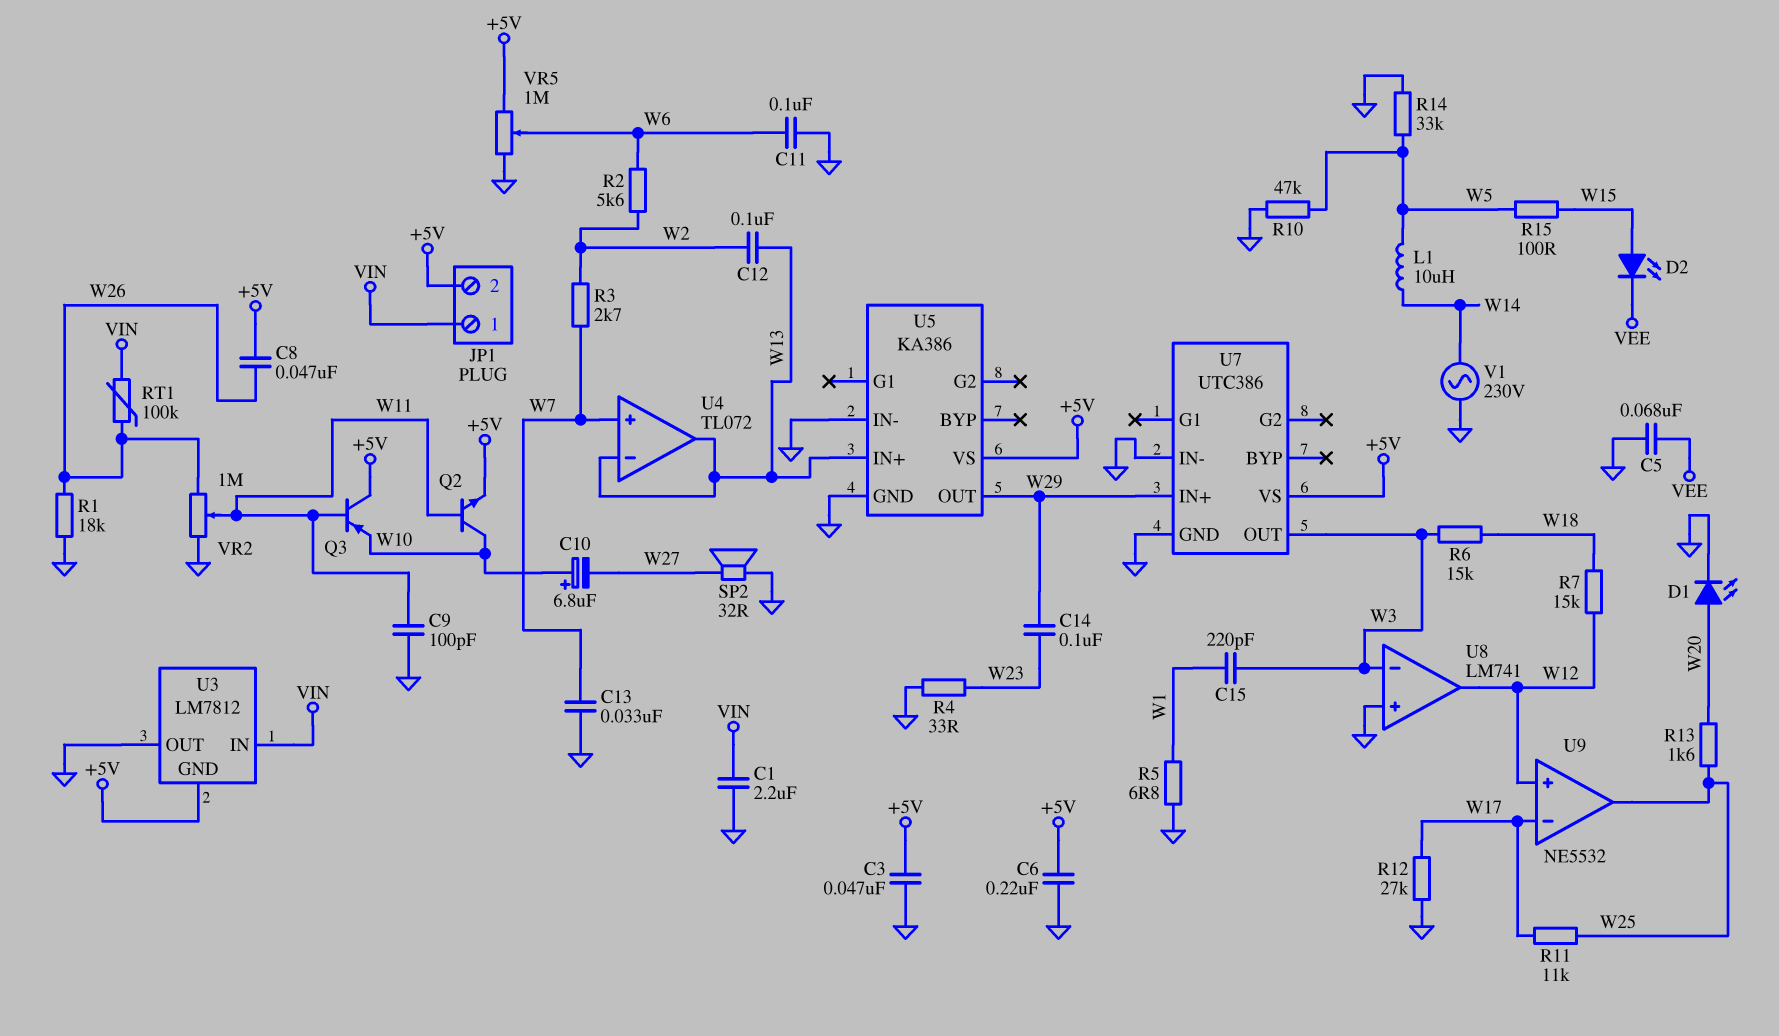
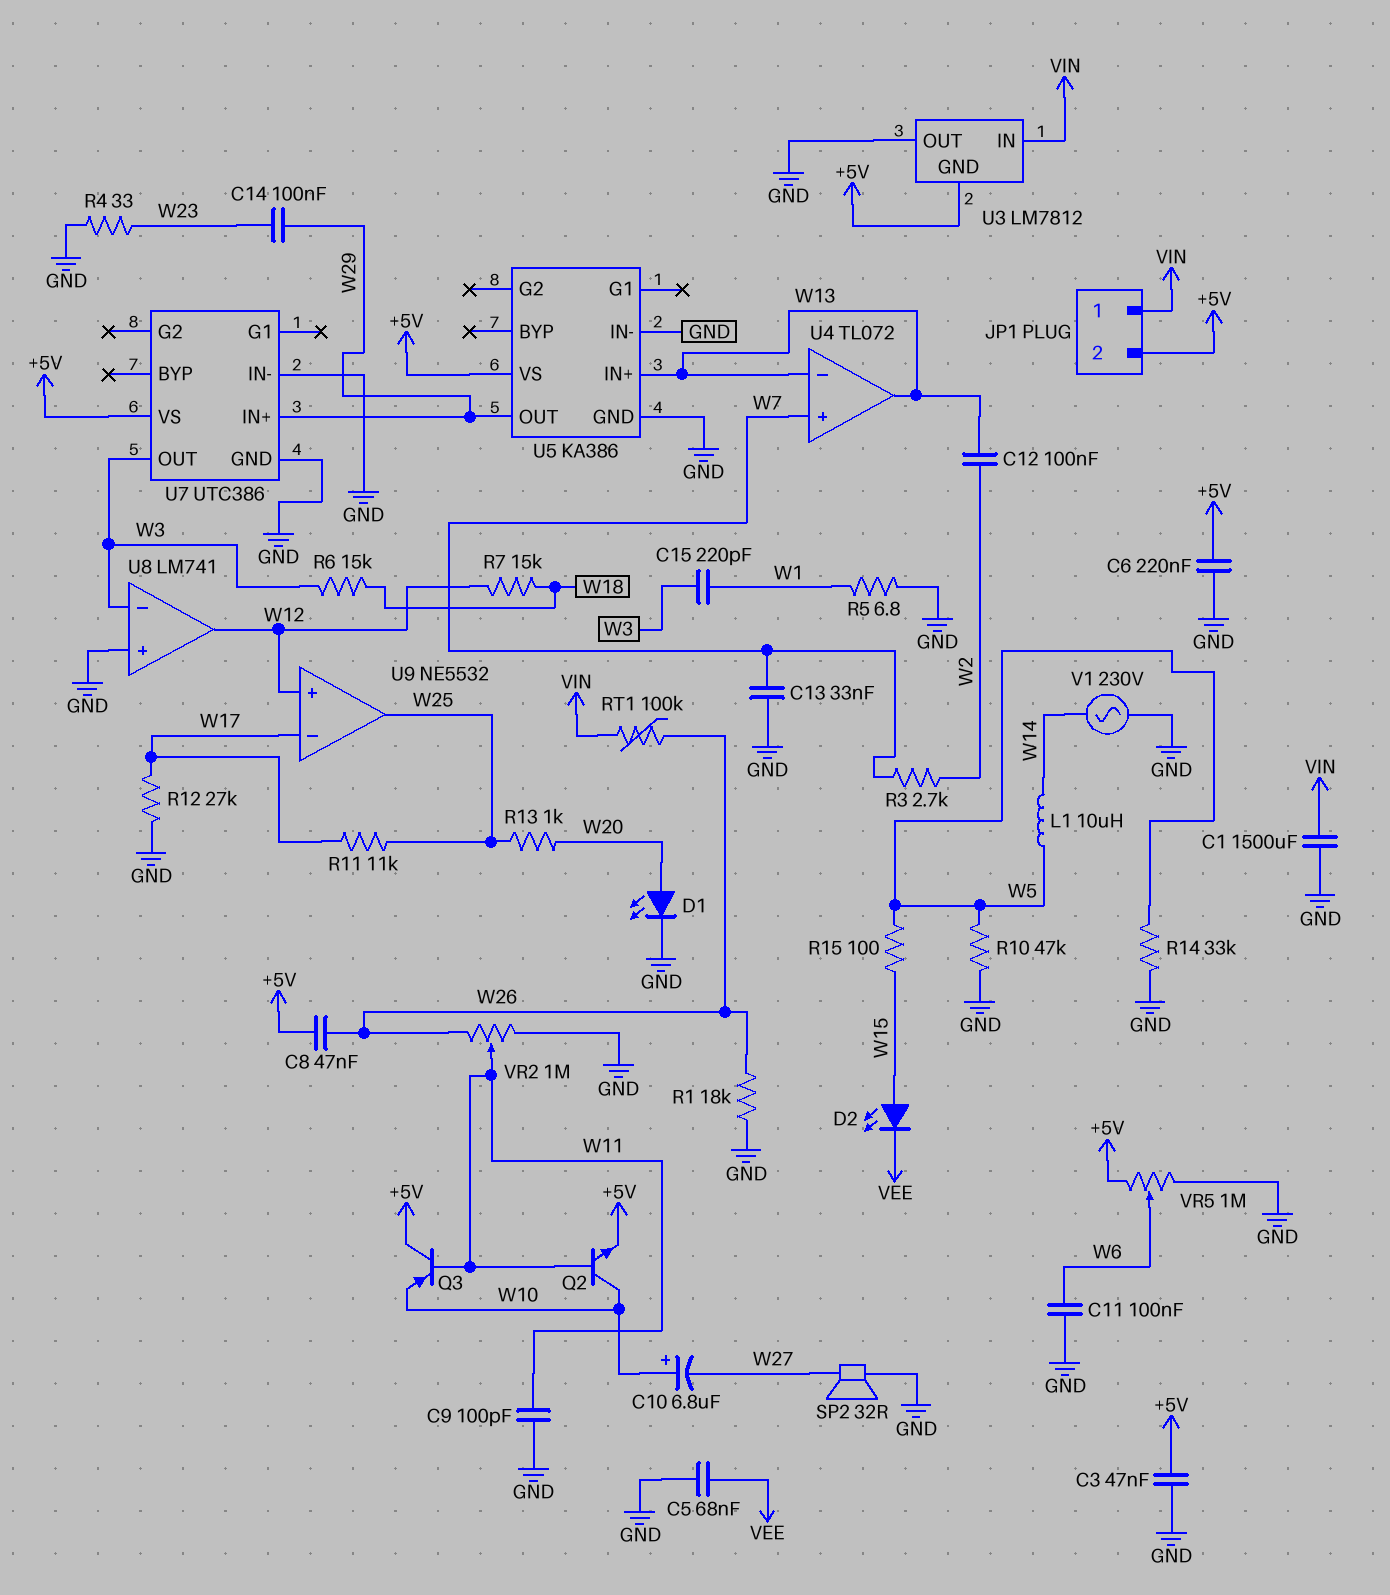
C1: 2.2uF (GND, VIN) -> 1500uF (GND, VIN)
R2: 5.6k (W2, W6) -> none
R13: 1.6k (W20, W25) -> 1k (W20, W25)

